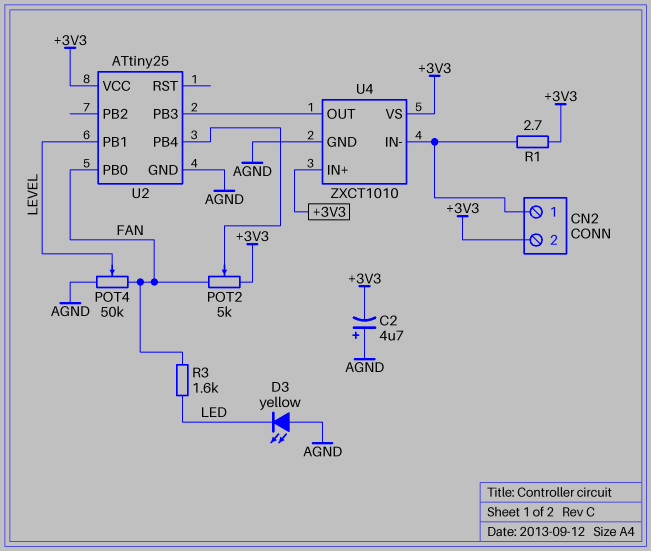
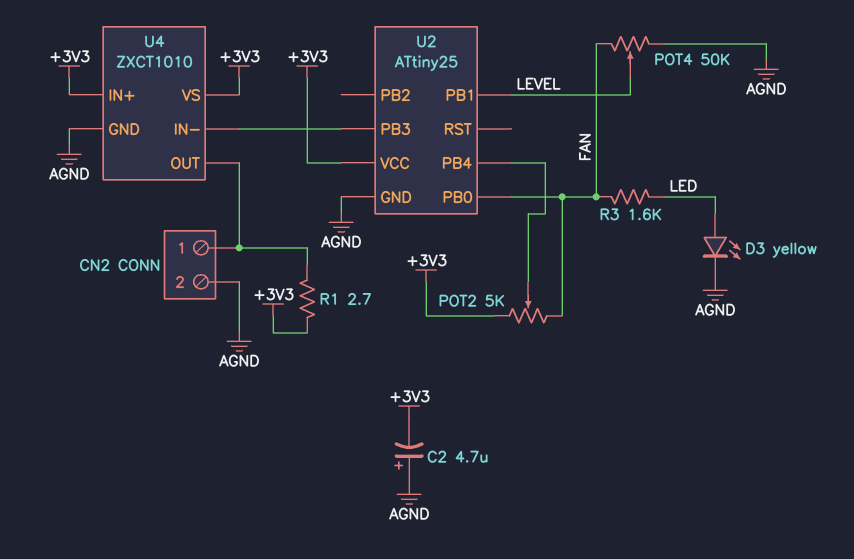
CN2 pin 2: +3V3 -> AGND
D3: LED yellow (A AGND, K LED) -> LED yellow (A LED, K AGND)
U4 pin IN-: CN2/1 -> U2/PB3
U4 pin OUT: U2/PB3 -> CN2/1

